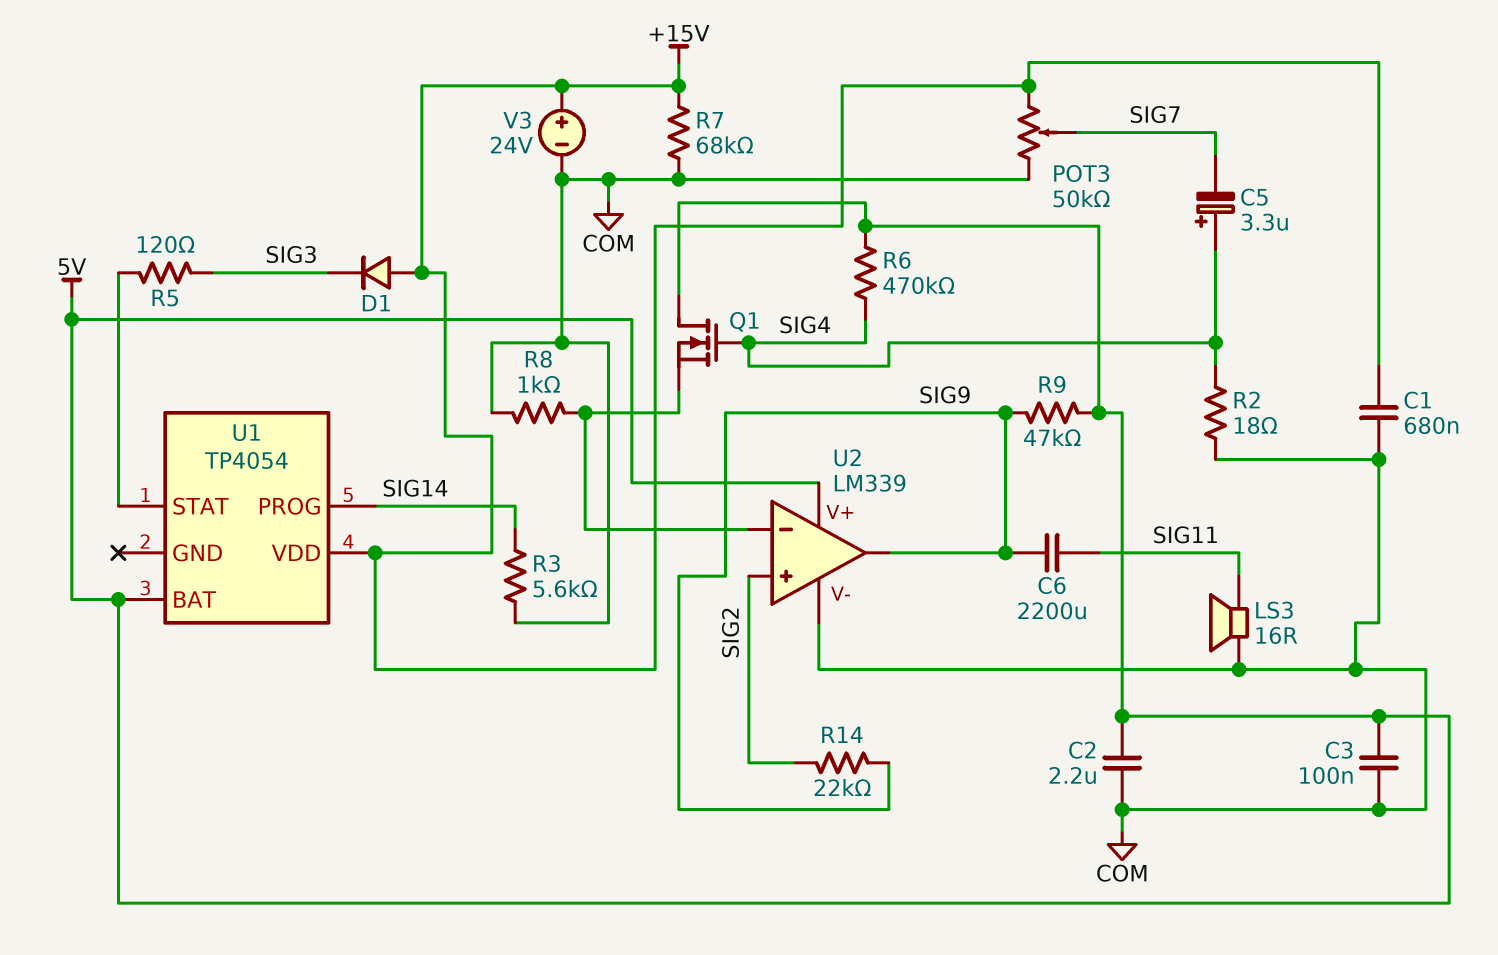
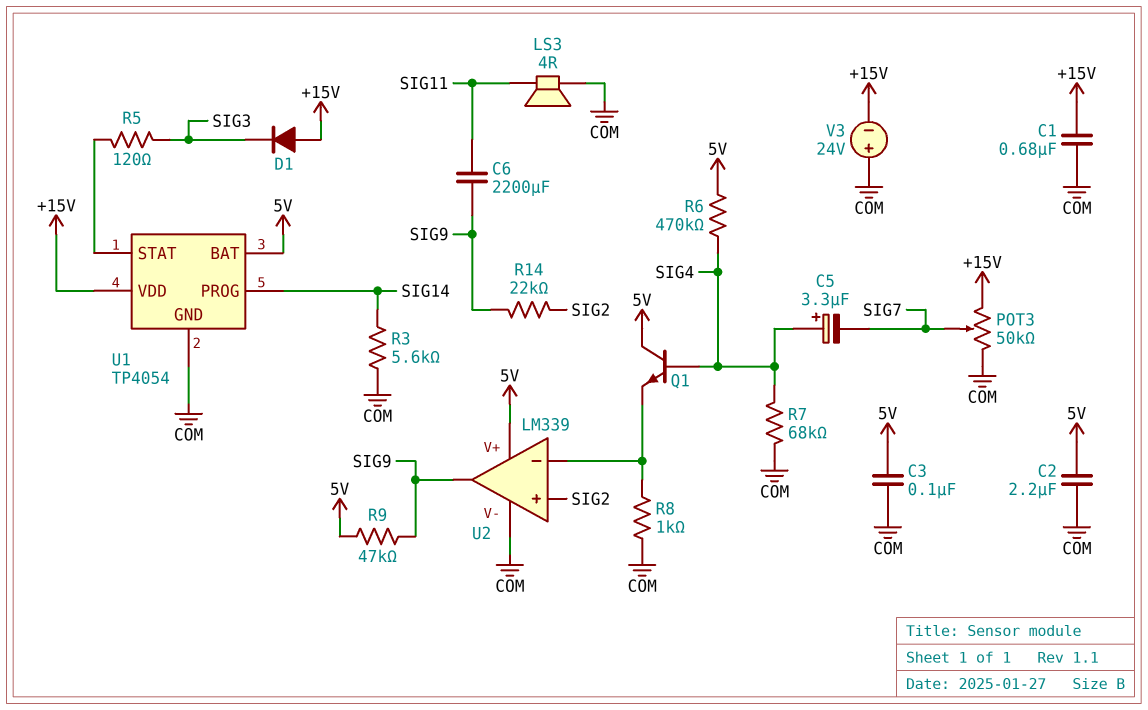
LS3: speaker 16R (COM, SIG11) -> speaker 4R (COM, SIG11)
Q1: NMOS (G SIG4, D 5V, S U2/in-) -> NPN (B SIG4, C 5V, E U2/in-)
R2: 18 (COM, SIG4) -> none
R7: 68k (+15V, COM) -> 68k (COM, SIG4)
U1 pin GND: none -> COM
V3: 24V (plus +15V, minus COM) -> 24V (plus COM, minus +15V)

